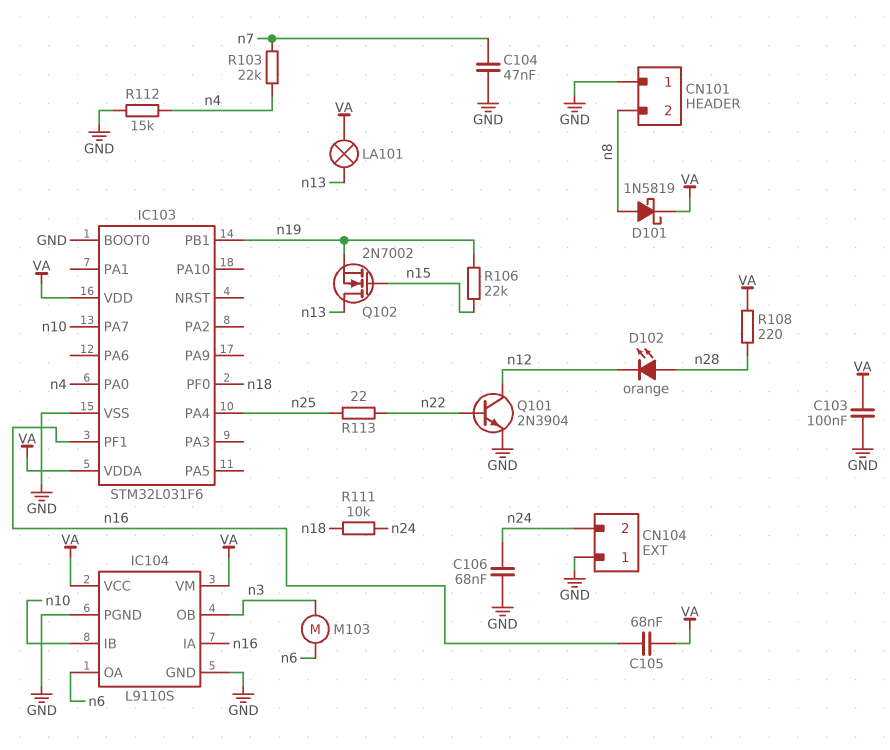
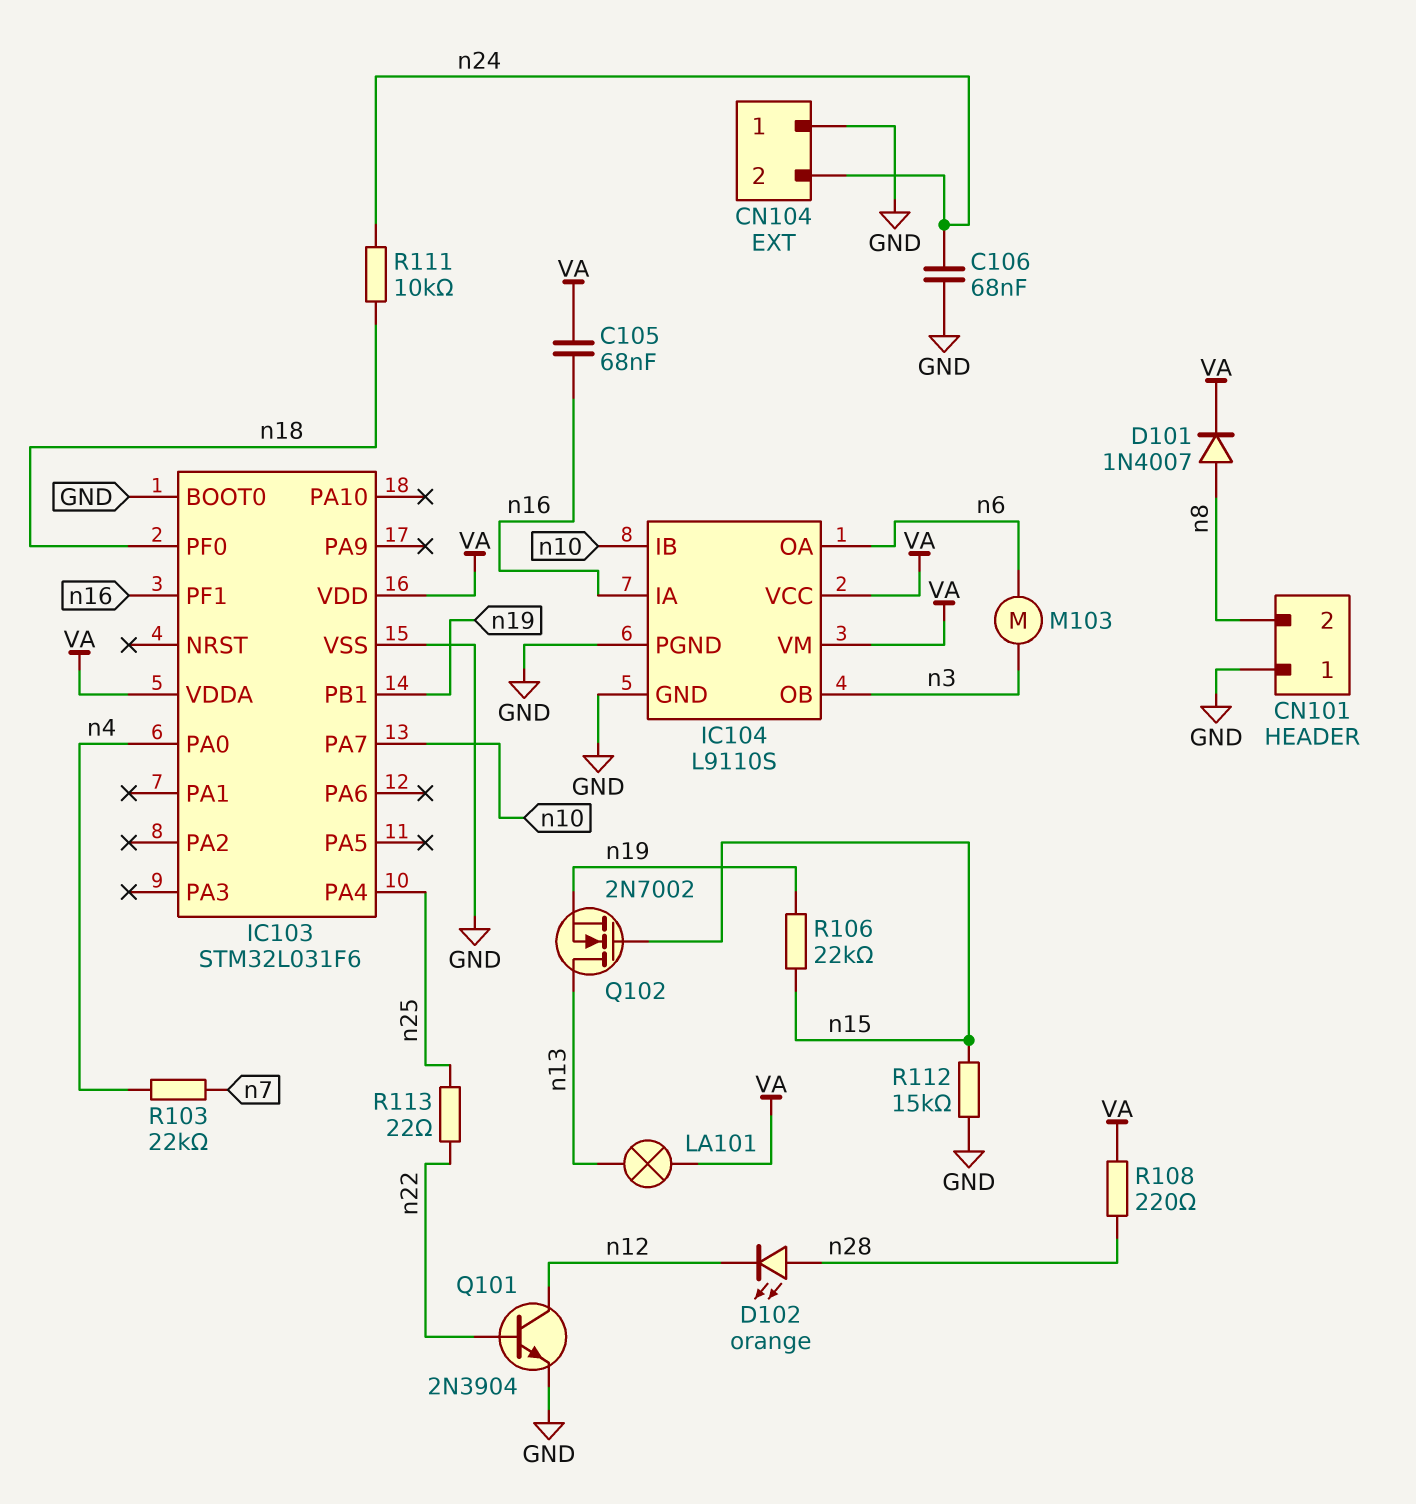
C103: 100nF (GND, VA) -> none
C104: 47nF (GND, n7) -> none
D101: schottky 1N5819 (A n8, K VA) -> diode 1N4007 (A n8, K VA)
R112: 15k (GND, n4) -> 15k (GND, n15)

